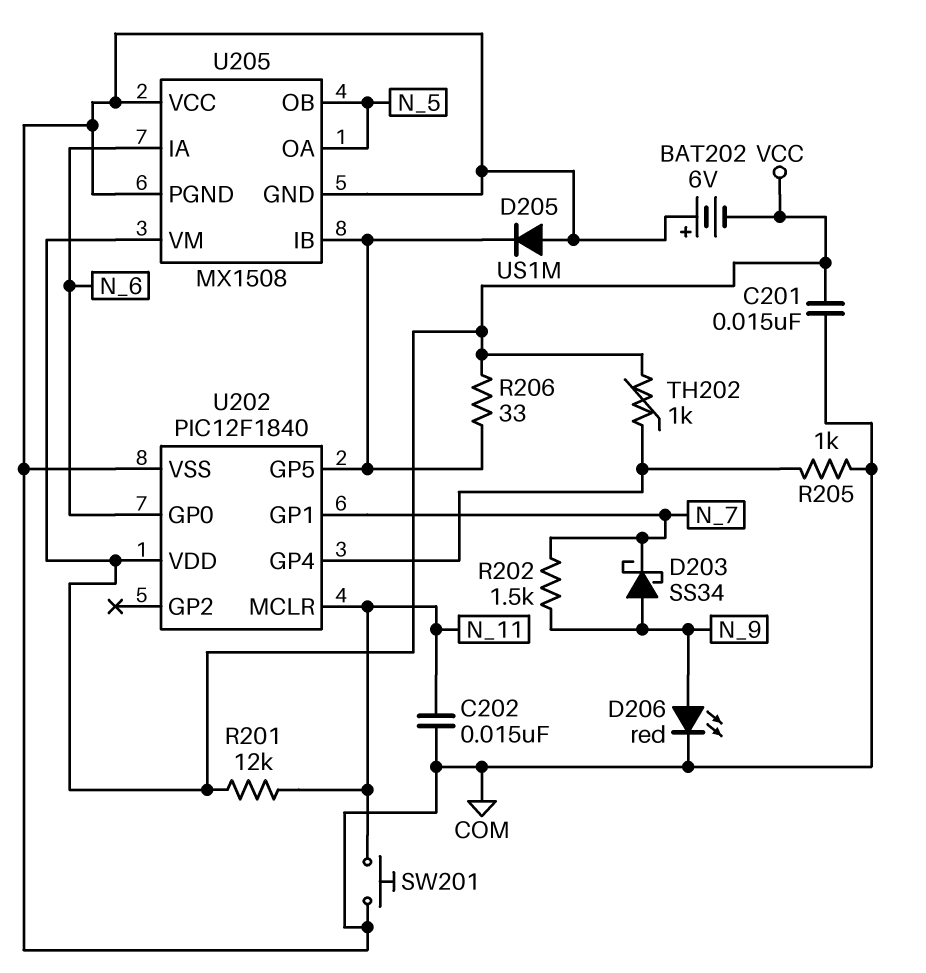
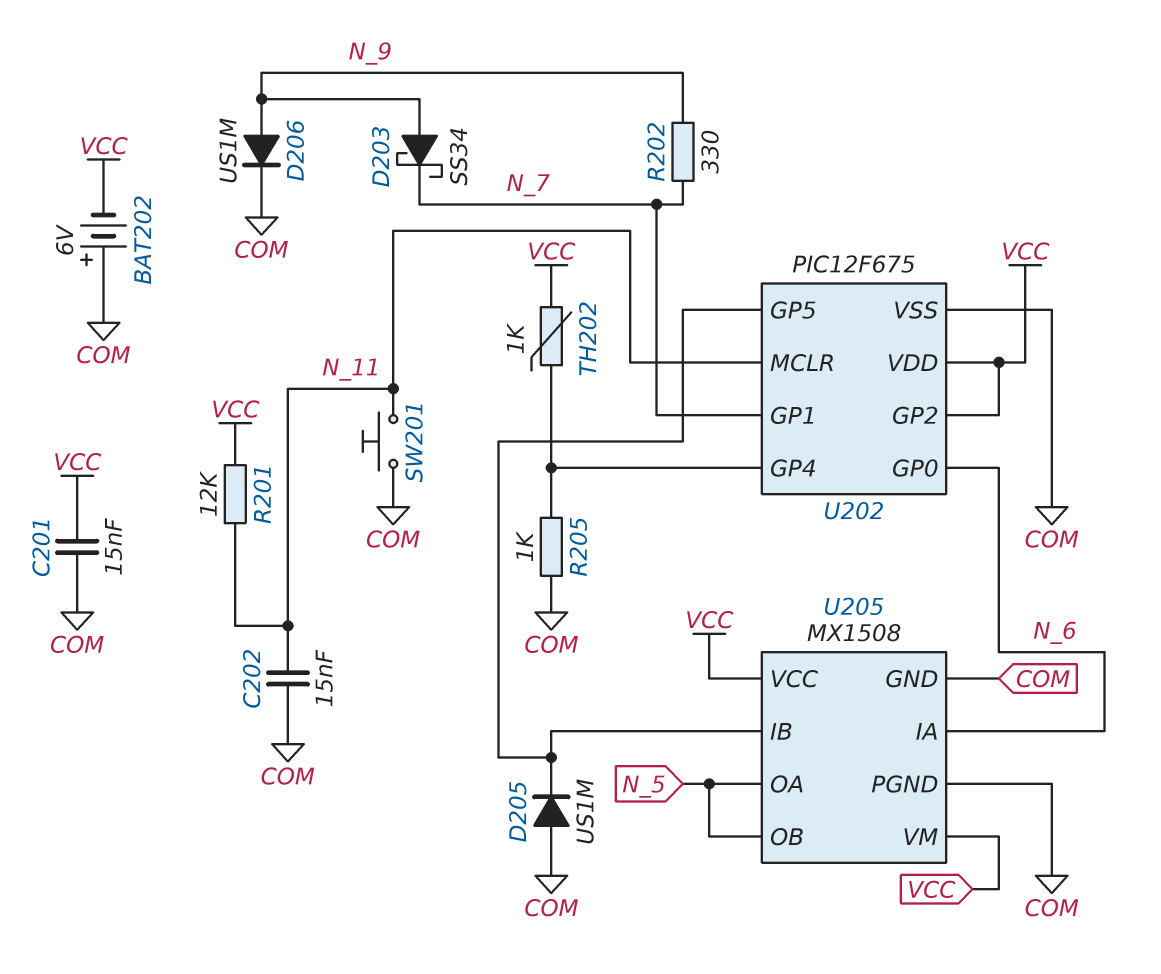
D206: LED red (A N_9, K COM) -> diode US1M (A N_9, K COM)
R202: 1.5k (N_7, N_9) -> 330 (N_7, N_9)
R206: 33 (U202/GP5, VCC) -> none
U202: PIC12F1840 -> PIC12F675
U202 pin GP2: none -> VCC
U205 pin VCC: COM -> VCC

